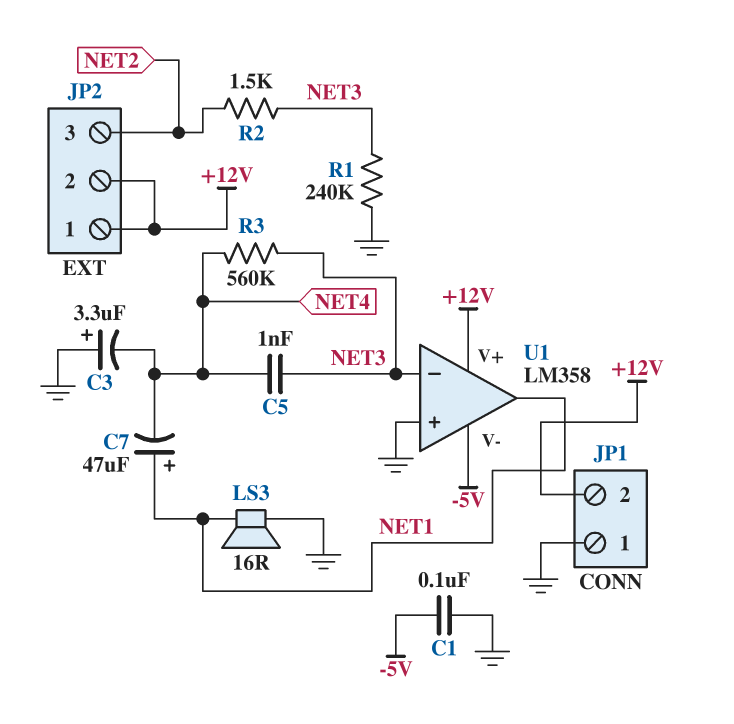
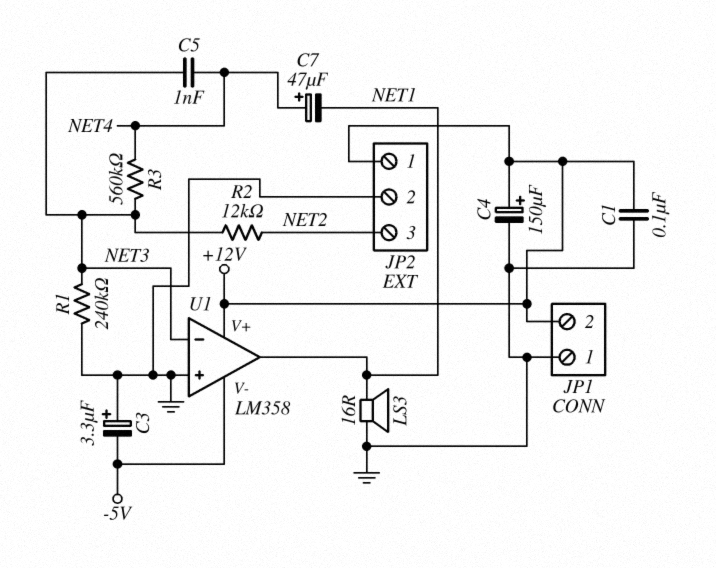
C1: 100nF (-5V, GND) -> 100nF (+12V, GND)
C3: 3.3uF (plus GND, minus NET4) -> 3.3uF (plus GND, minus -5V)
C4: none -> 150uF (plus +12V, minus GND)
C7: 47uF (plus NET1, minus NET4) -> 47uF (plus NET4, minus NET1)
JP2 pin 2: +12V -> GND
R2: 1.5k (NET2, NET3) -> 12k (NET2, NET3)

